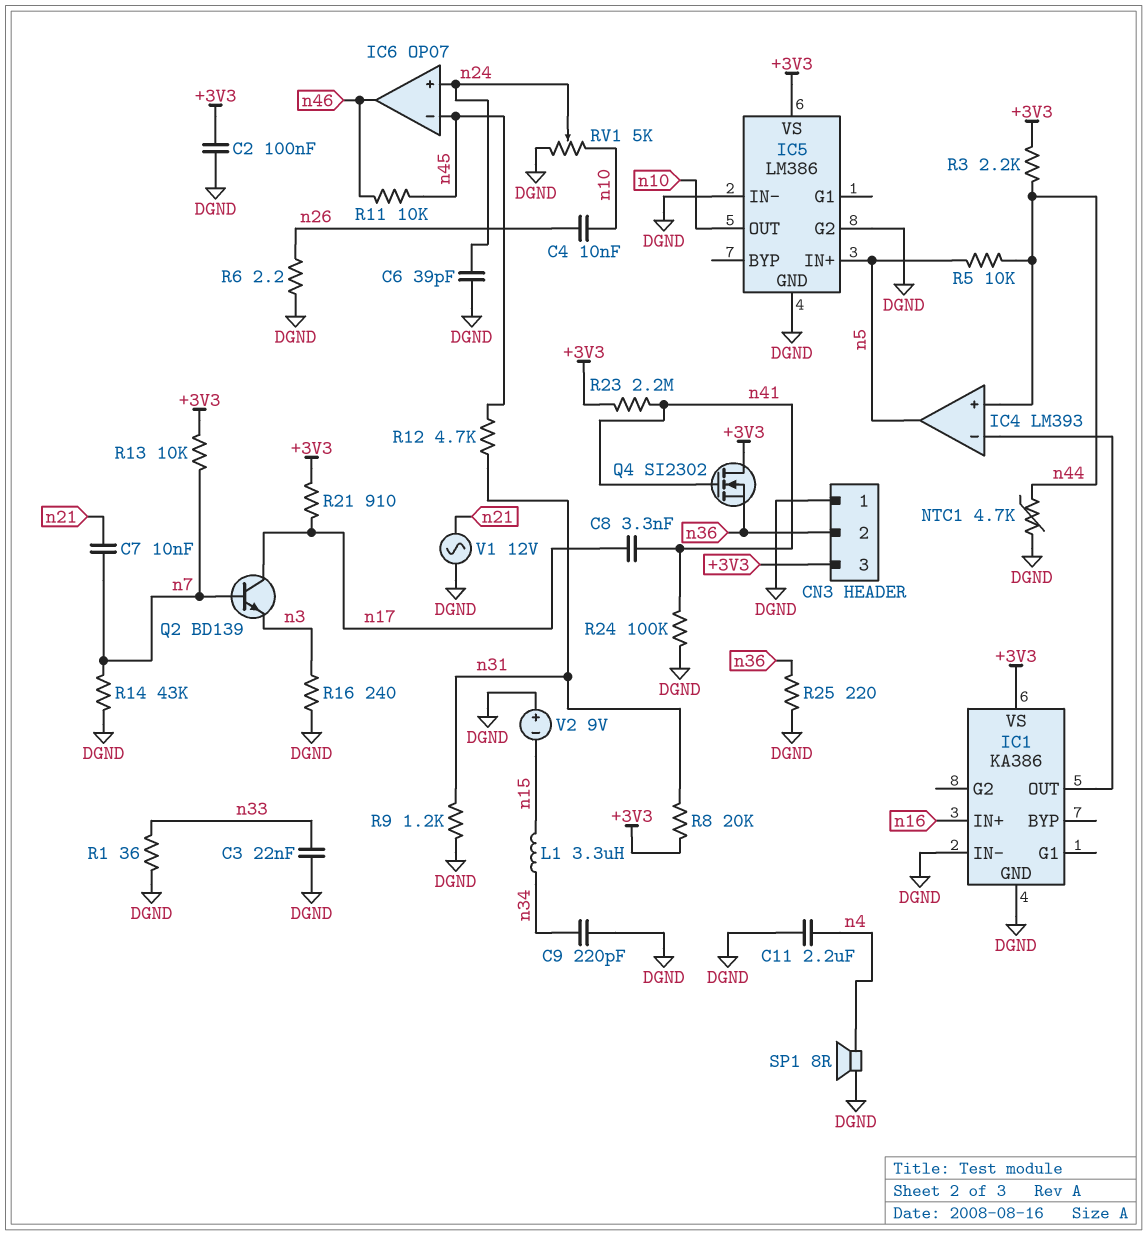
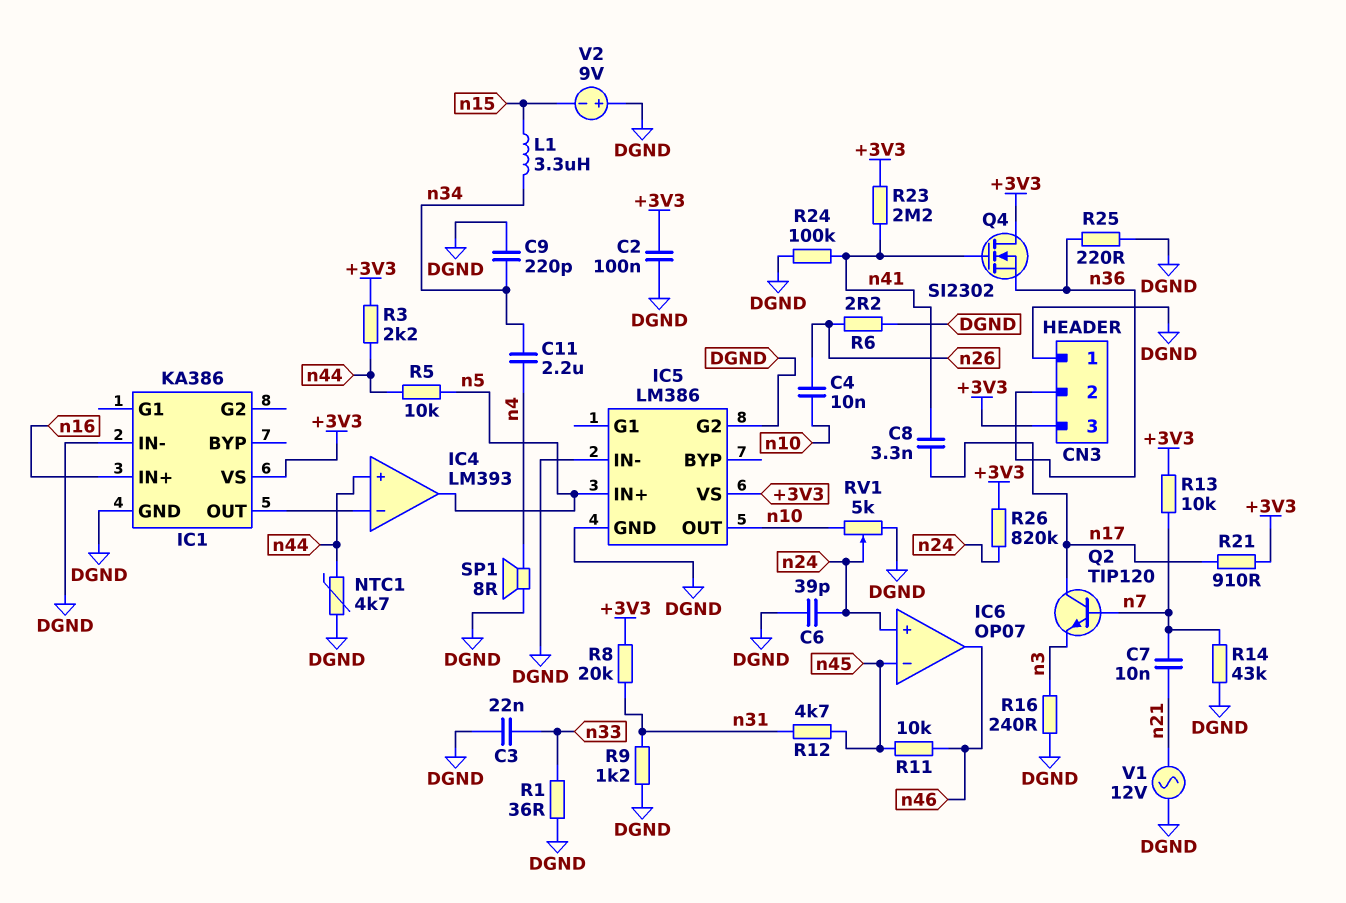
C11: 2.2uF (DGND, n4) -> 2.2uF (n4, n34)
Q2: NPN BD139 (B n7, C n17, E n3) -> NPN TIP120 (B n7, C n17, E n3)
R26: none -> 820k (+3V3, n24)

